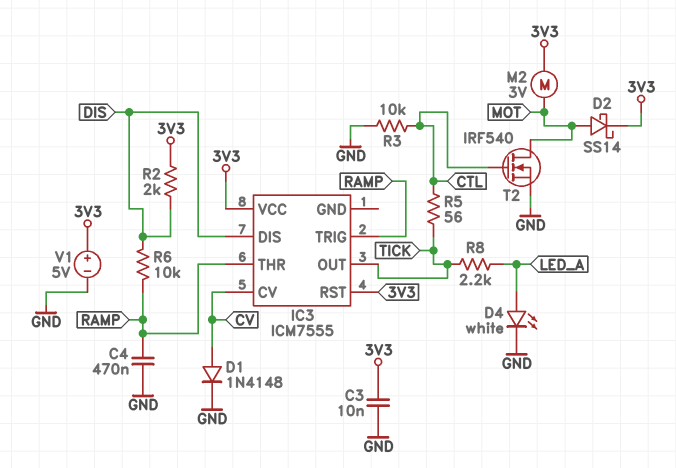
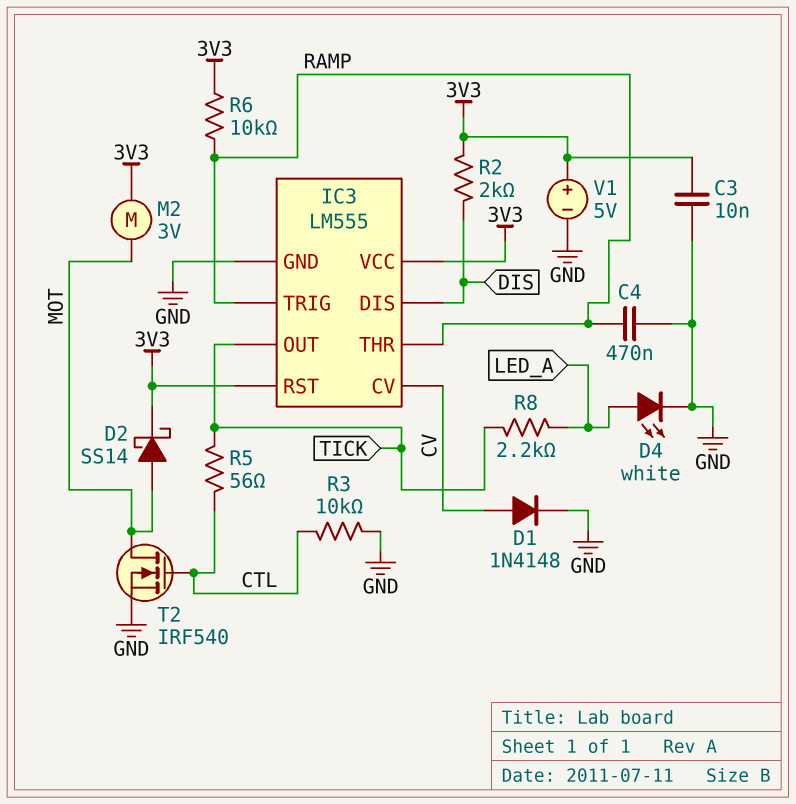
IC3: ICM7555 -> LM555
IC3 pin GND: none -> GND
R6: 10k (DIS, RAMP) -> 10k (3V3, RAMP)

